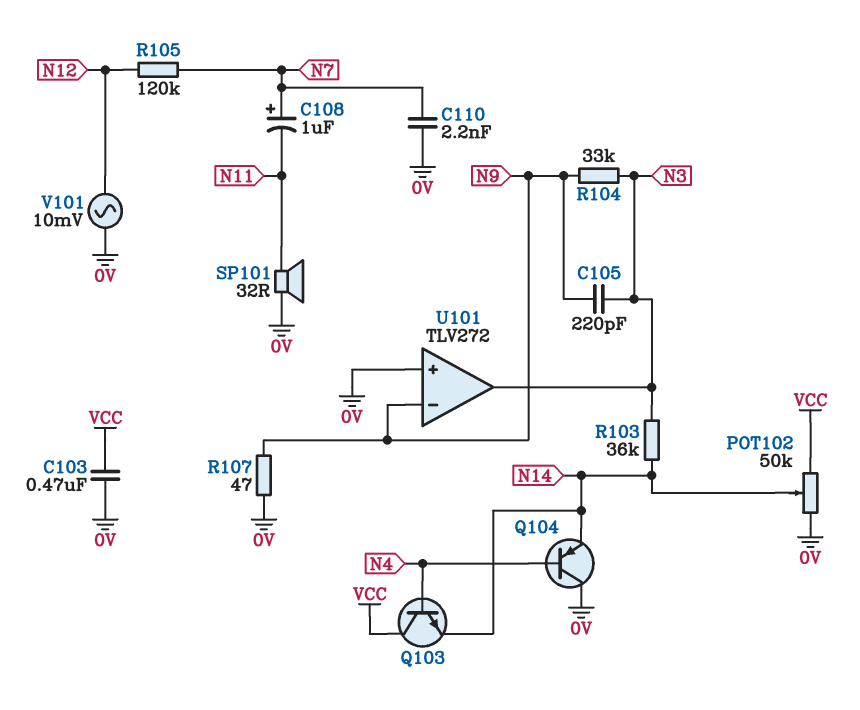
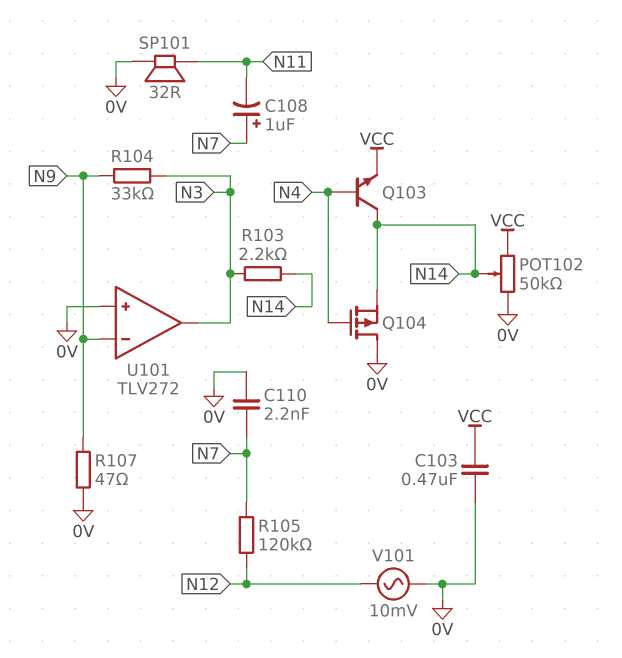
C105: 220pF (N3, N9) -> none
Q103: NPN (B N4, C VCC, E N14) -> NPN (B N4, C N14, E VCC)
Q104: PNP (B N4, C 0V, E N14) -> PMOS (G N4, D 0V, S N14)
R103: 36k (N3, N14) -> 2.2k (N3, N14)

